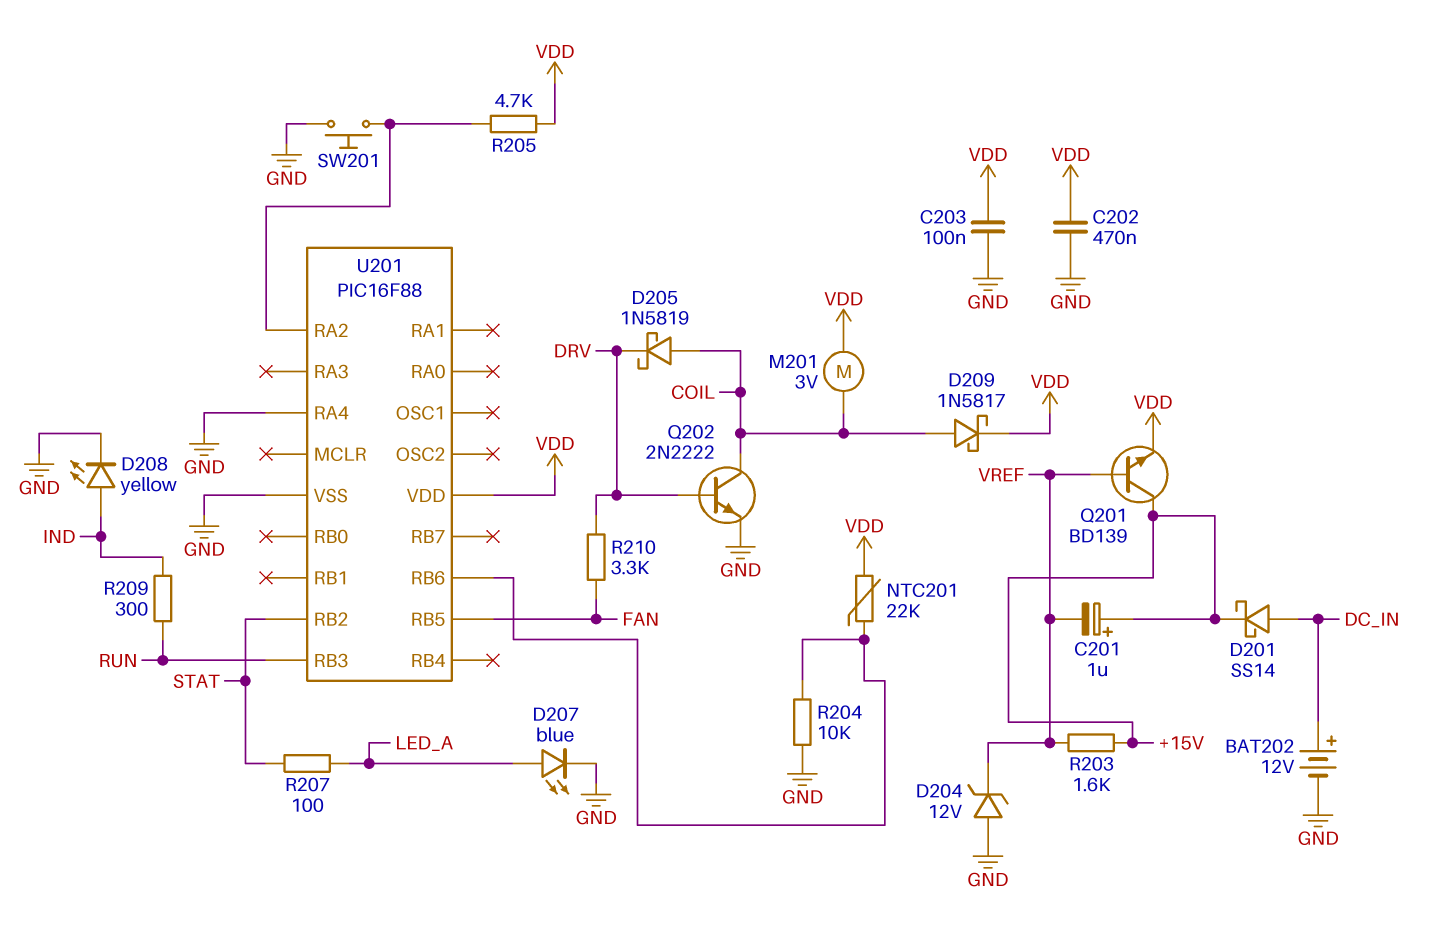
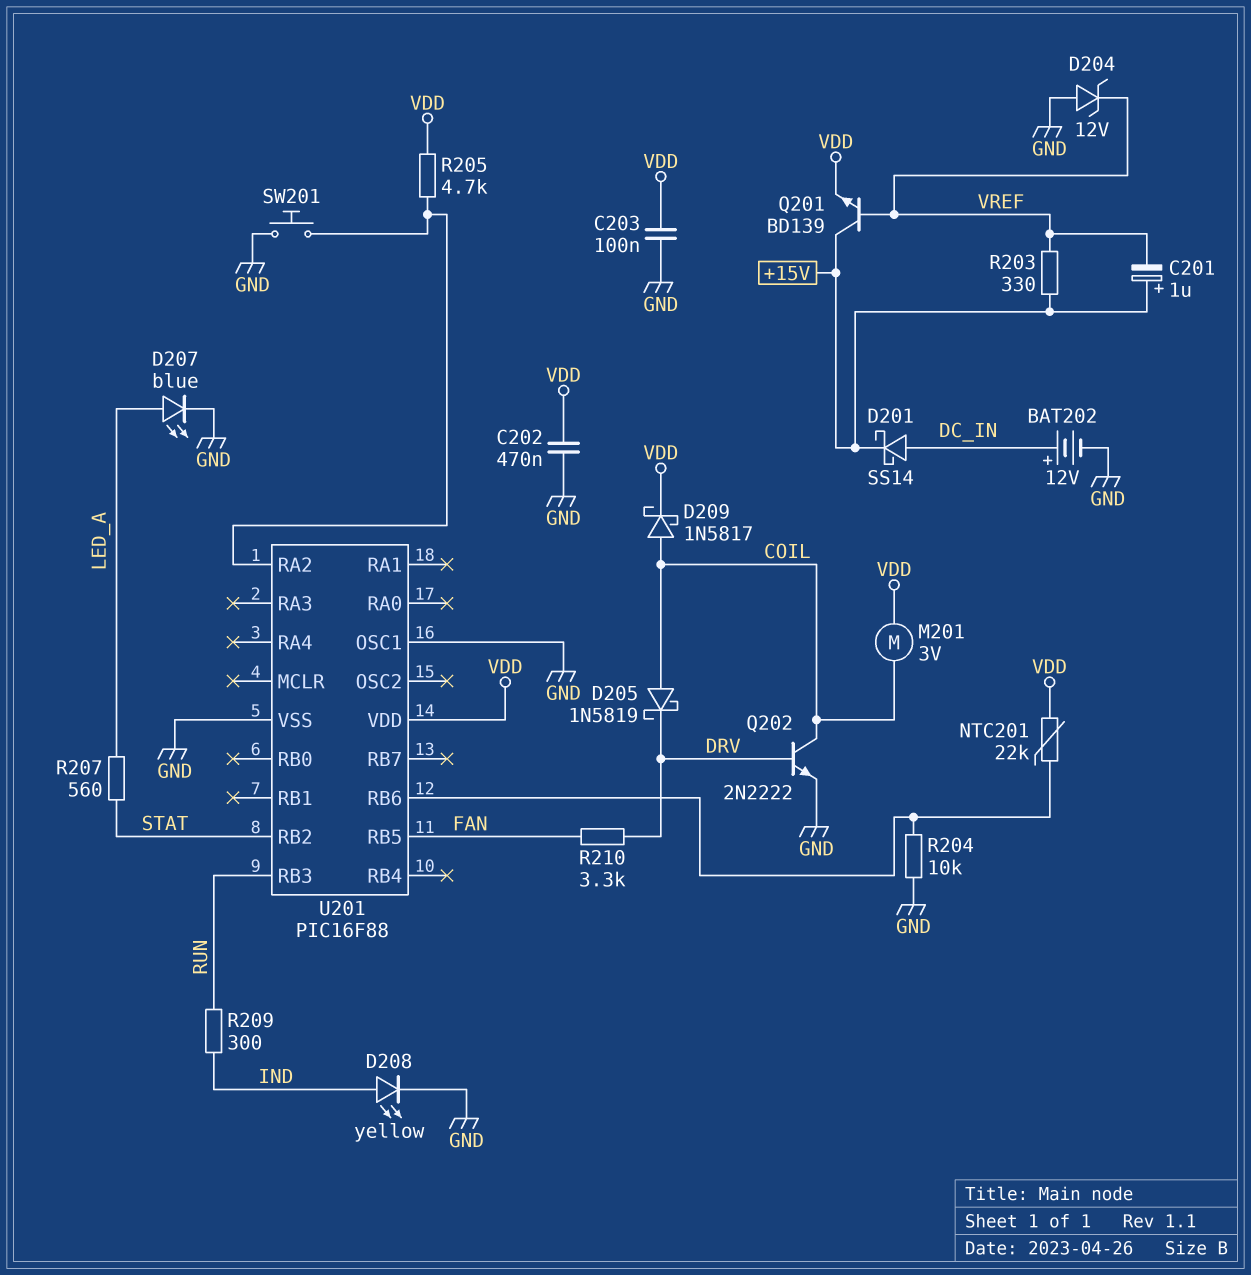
R203: 1.6k (+15V, VREF) -> 330 (+15V, VREF)
R207: 100 (LED_A, STAT) -> 560 (LED_A, STAT)
U201 pin OSC1: none -> GND
U201 pin RA4: GND -> none

